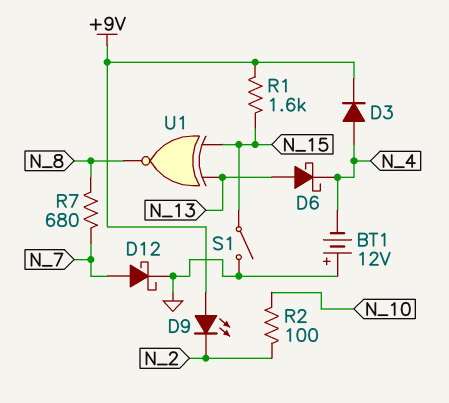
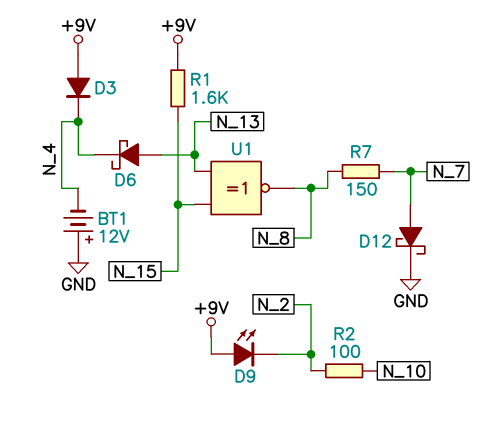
D3: diode (A N_4, K +9V) -> diode (A +9V, K N_4)
R7: 680 (N_7, N_8) -> 150 (N_7, N_8)
S1: switch (GND, N_15) -> none

